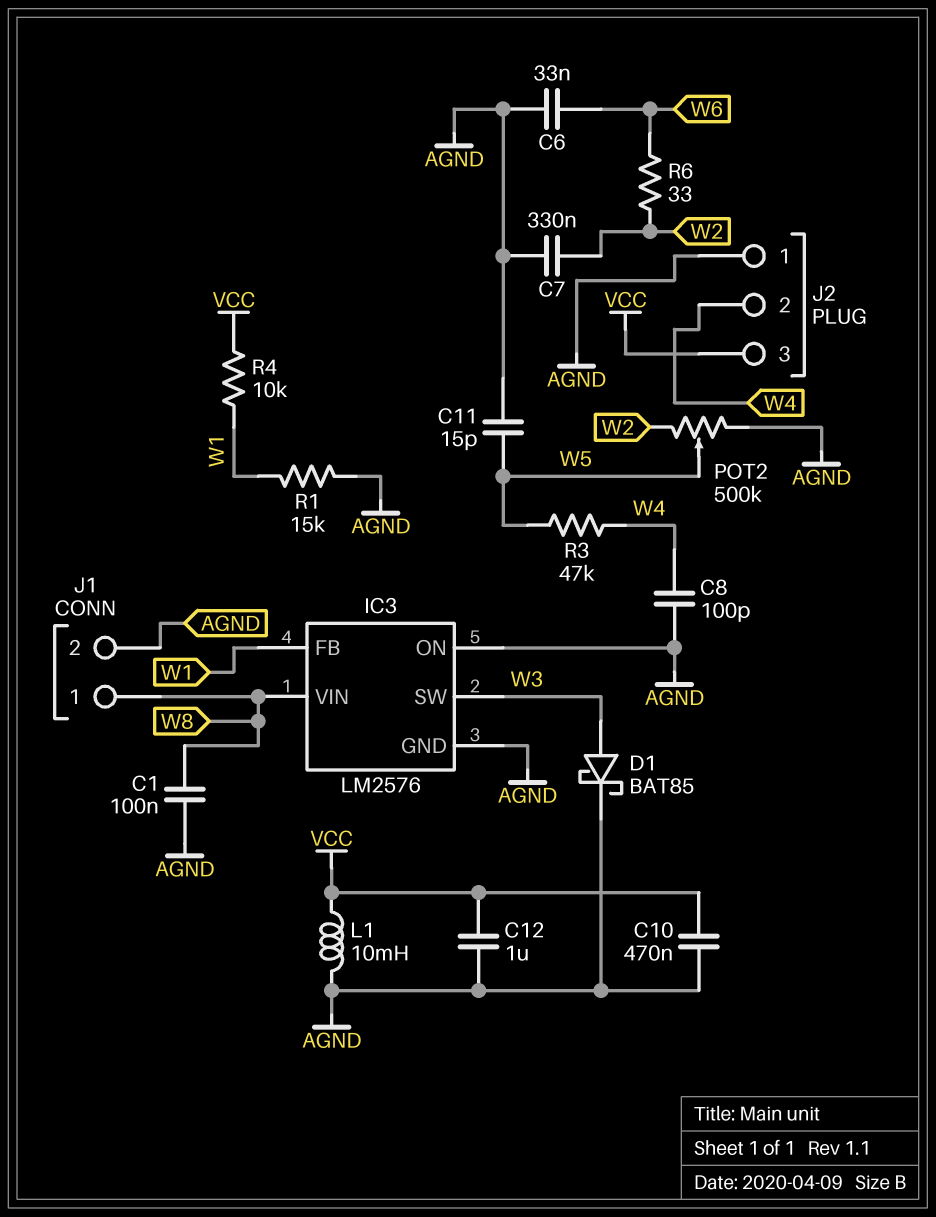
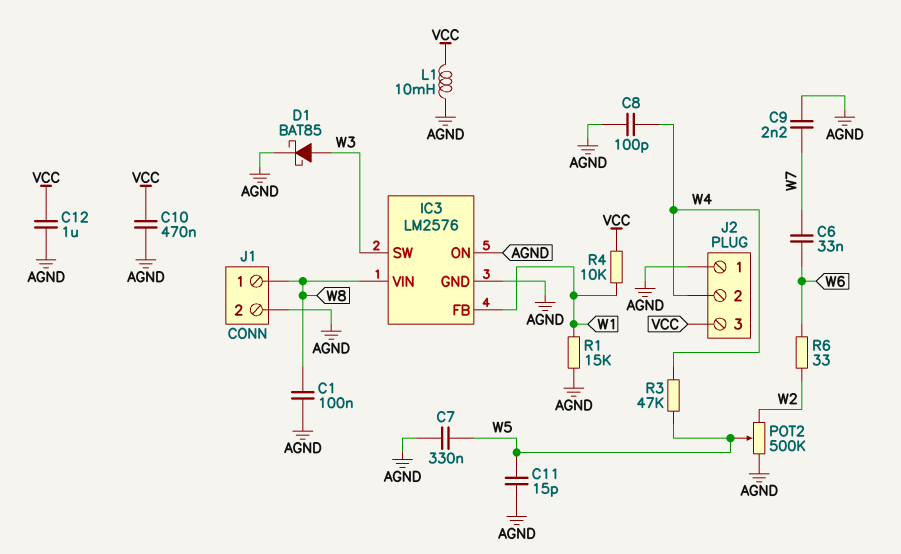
C6: 33nF (AGND, W6) -> 33nF (W6, W7)
C7: 330nF (AGND, W2) -> 330nF (AGND, W5)
C9: none -> 2.2nF (AGND, W7)

